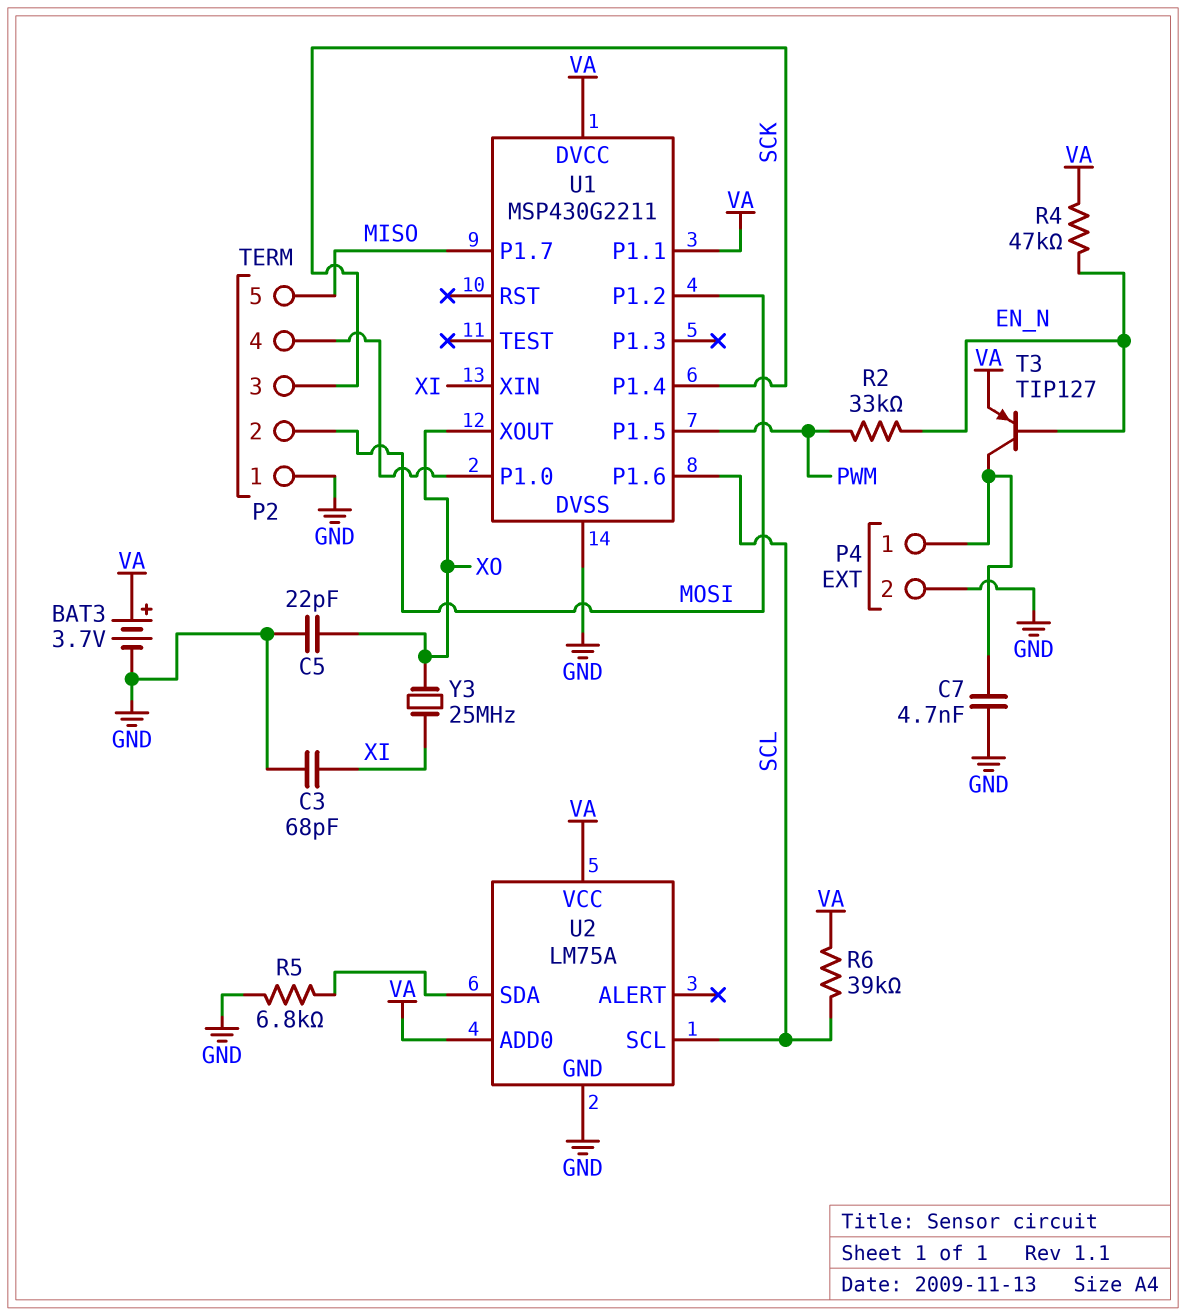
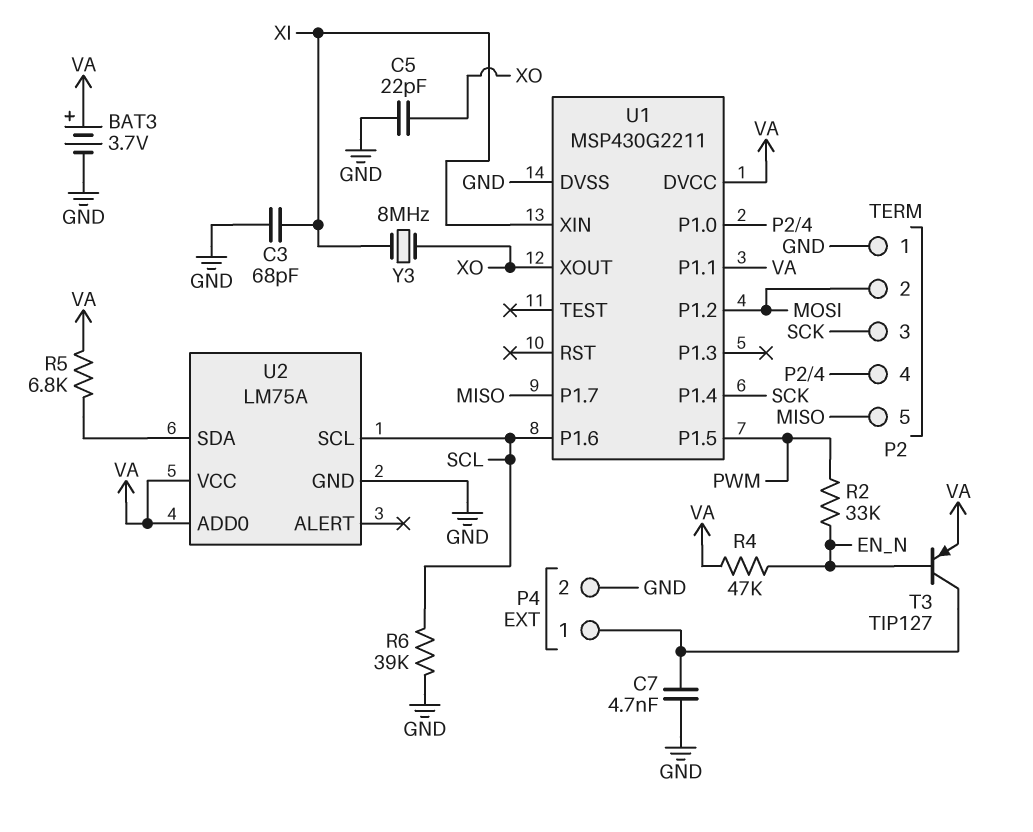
R5: 6.8k (GND, U2/SDA) -> 6.8k (U2/SDA, VA)
R6: 39k (SCL, VA) -> 39k (GND, SCL)
Y3: 25MHz (XI, XO) -> 8MHz (XI, XO)

